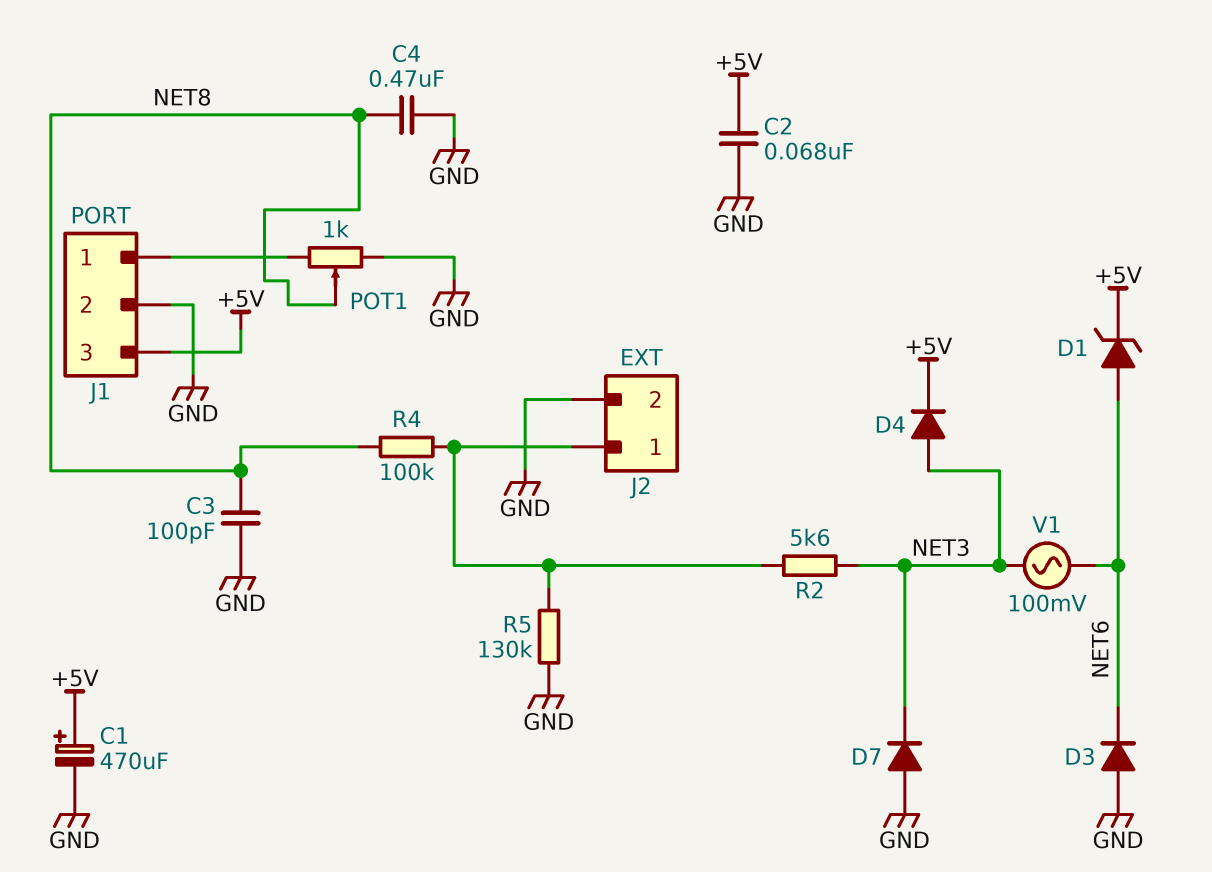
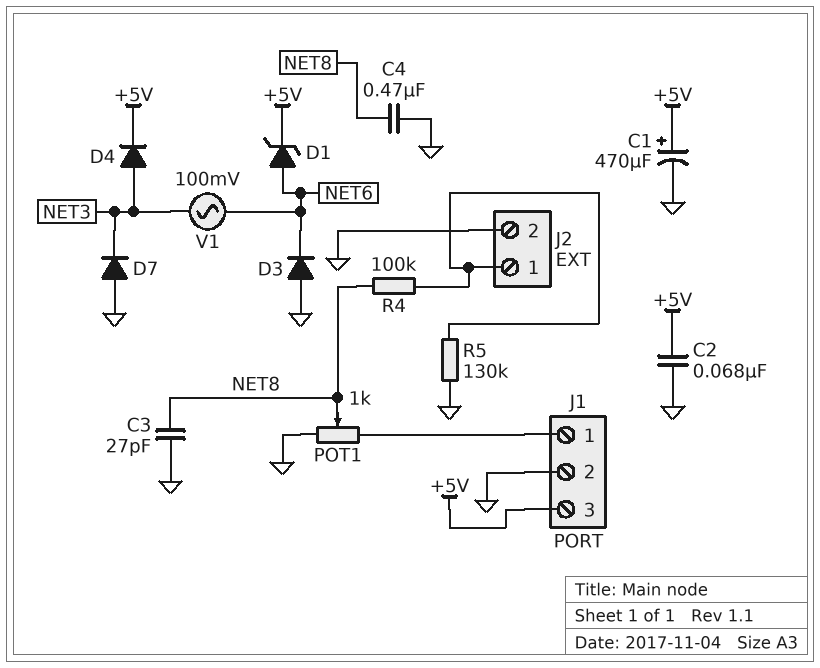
C3: 100pF (GND, NET8) -> 27pF (GND, NET8)
R2: 5.6k (J2/1, NET3) -> none

